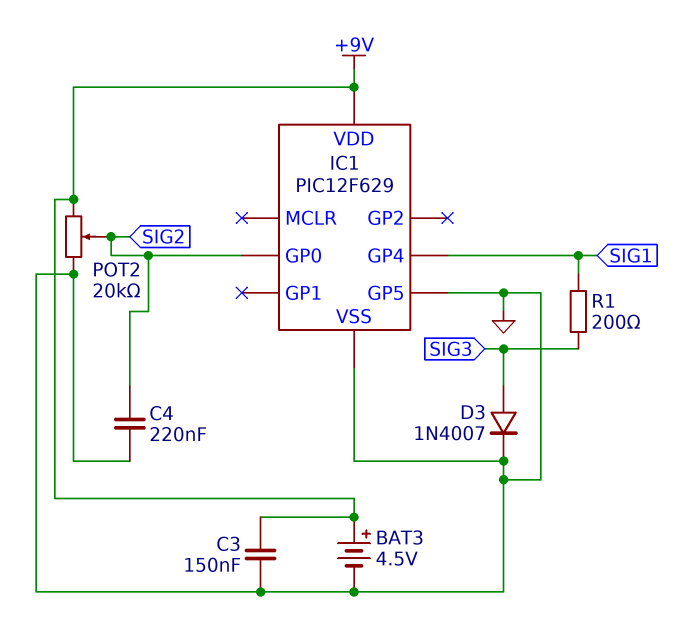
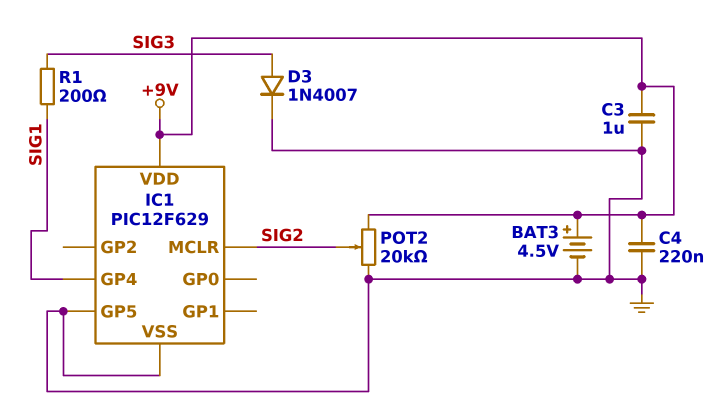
C3: 150nF (+9V, GND) -> 1uF (+9V, GND)
C4: 220nF (GND, SIG2) -> 220nF (+9V, GND)
IC1 pin GP0: SIG2 -> none
IC1 pin MCLR: none -> SIG2

